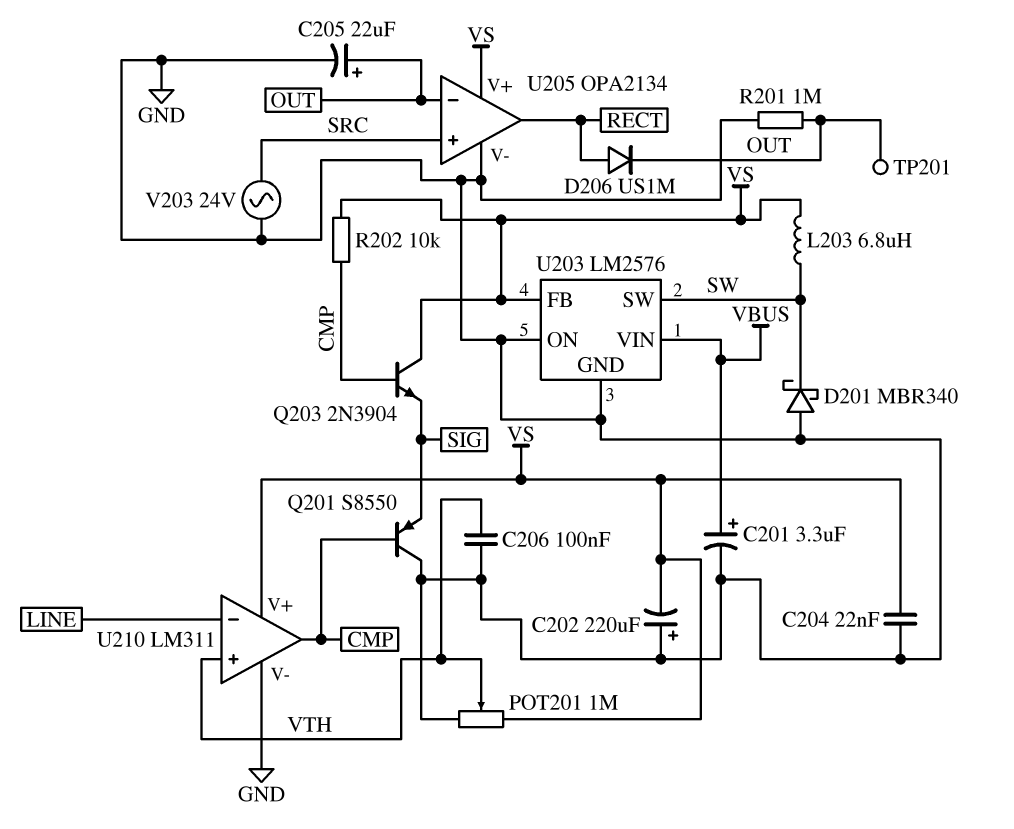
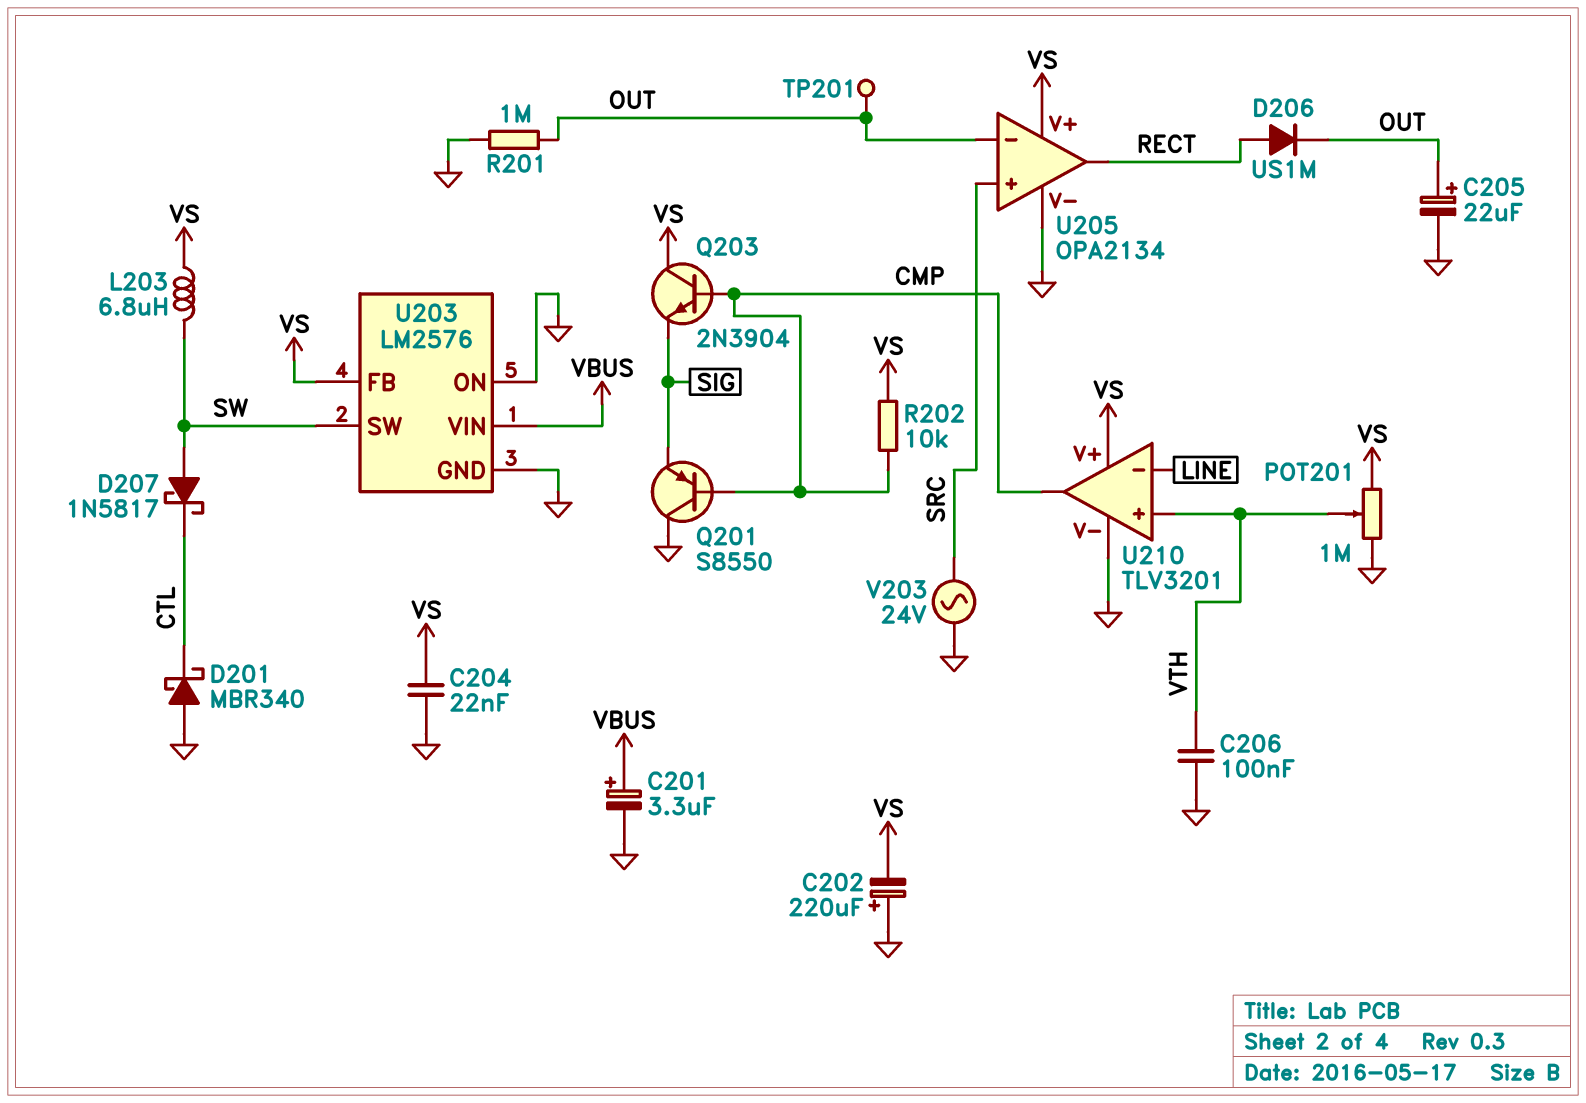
D201: schottky MBR340 (A GND, K SW) -> schottky MBR340 (A GND, K CTL)
D207: none -> schottky 1N5817 (A SW, K CTL)
U210: LM311 -> TLV3201

